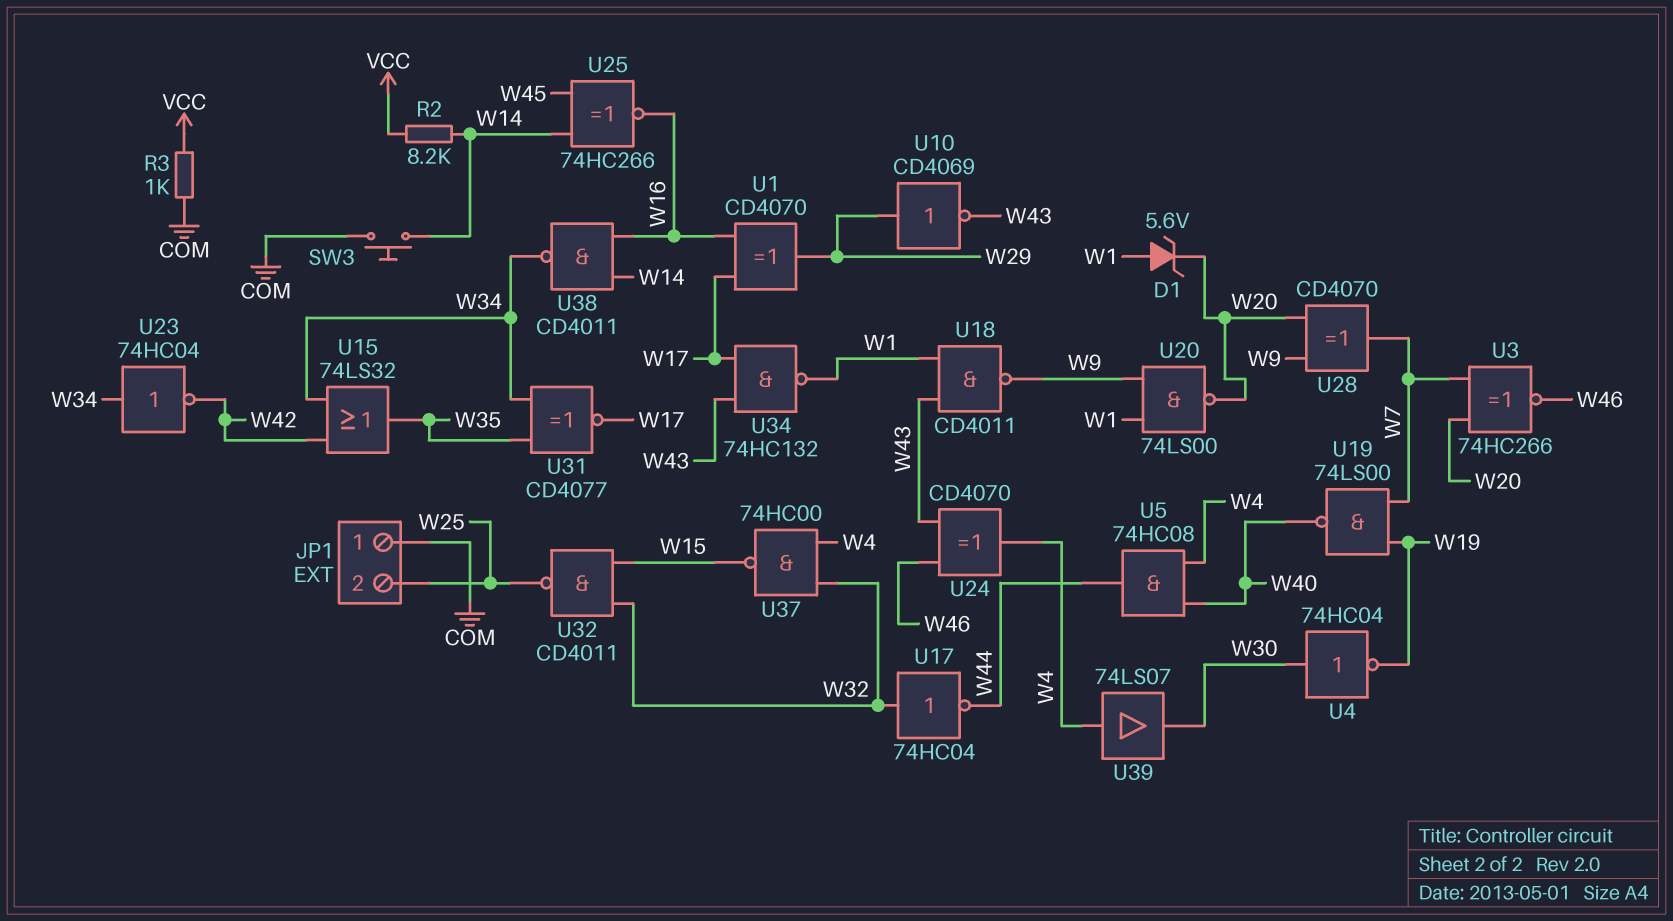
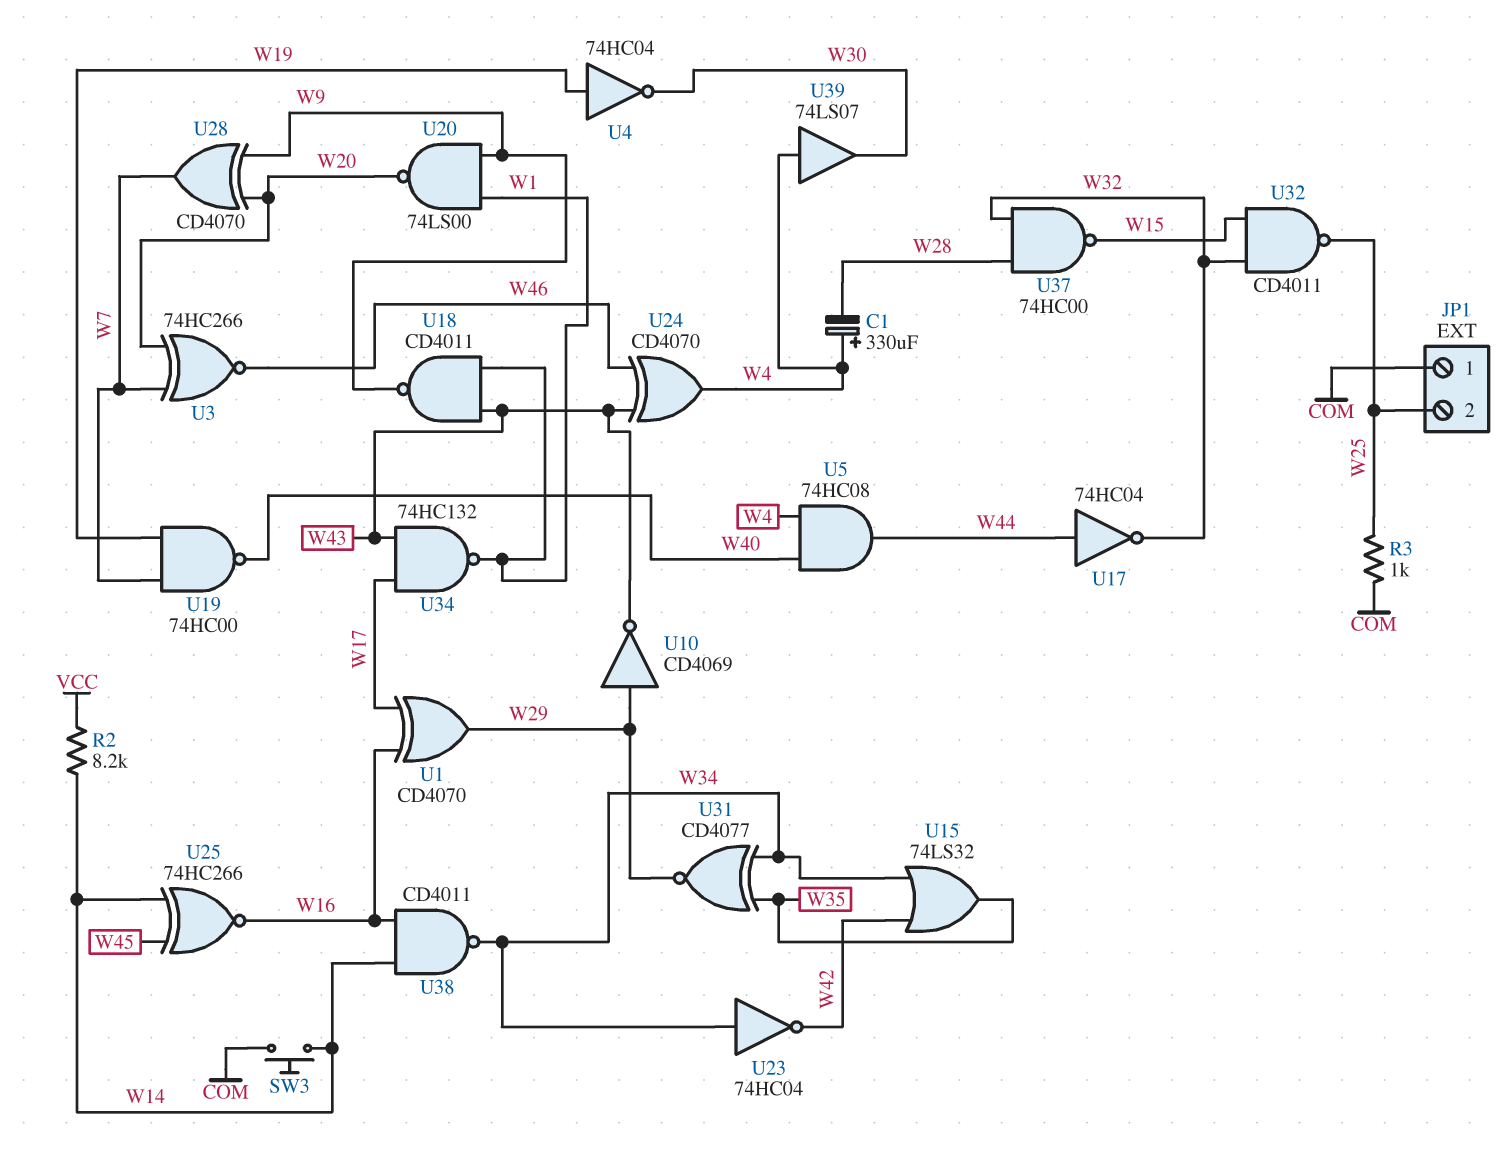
C1: none -> 330uF (plus W4, minus W28)
D1: zener 5.6V (A W1, K W20) -> none
R3: 1k (COM, VCC) -> 1k (COM, W25)
U4: NOT 74HC04 (in W30, out W19) -> NOT 74HC04 (in W19, out W30)
U17: NOT 74HC04 (in W32, out W44) -> NOT 74HC04 (in W44, out W32)
U19: NAND 74LS00 (in W7, in W19, out W40) -> NAND 74HC00 (in W7, in W19, out W40)
U31: XNOR CD4077 (in W34, in W35, out W17) -> XNOR CD4077 (in W34, in W35, out W29)
U37: NAND 74HC00 (in W4, in W32, out W15) -> NAND 74HC00 (in W28, in W32, out W15)

